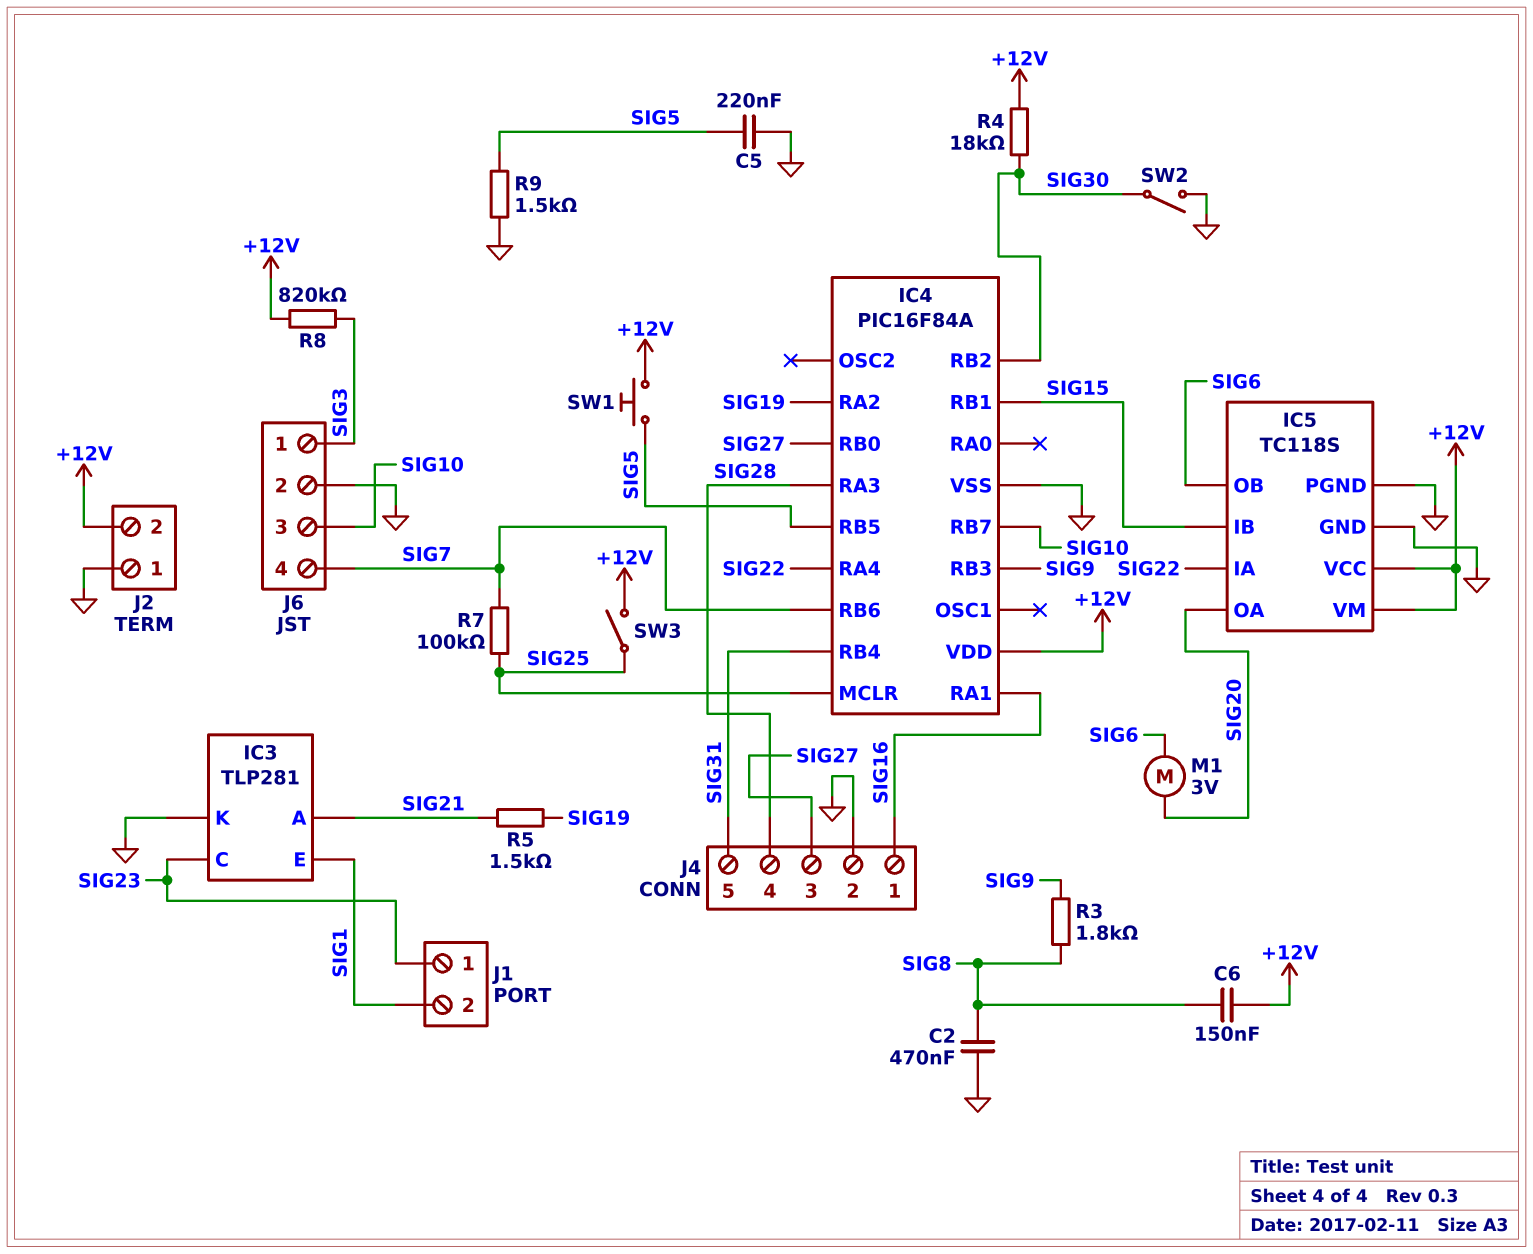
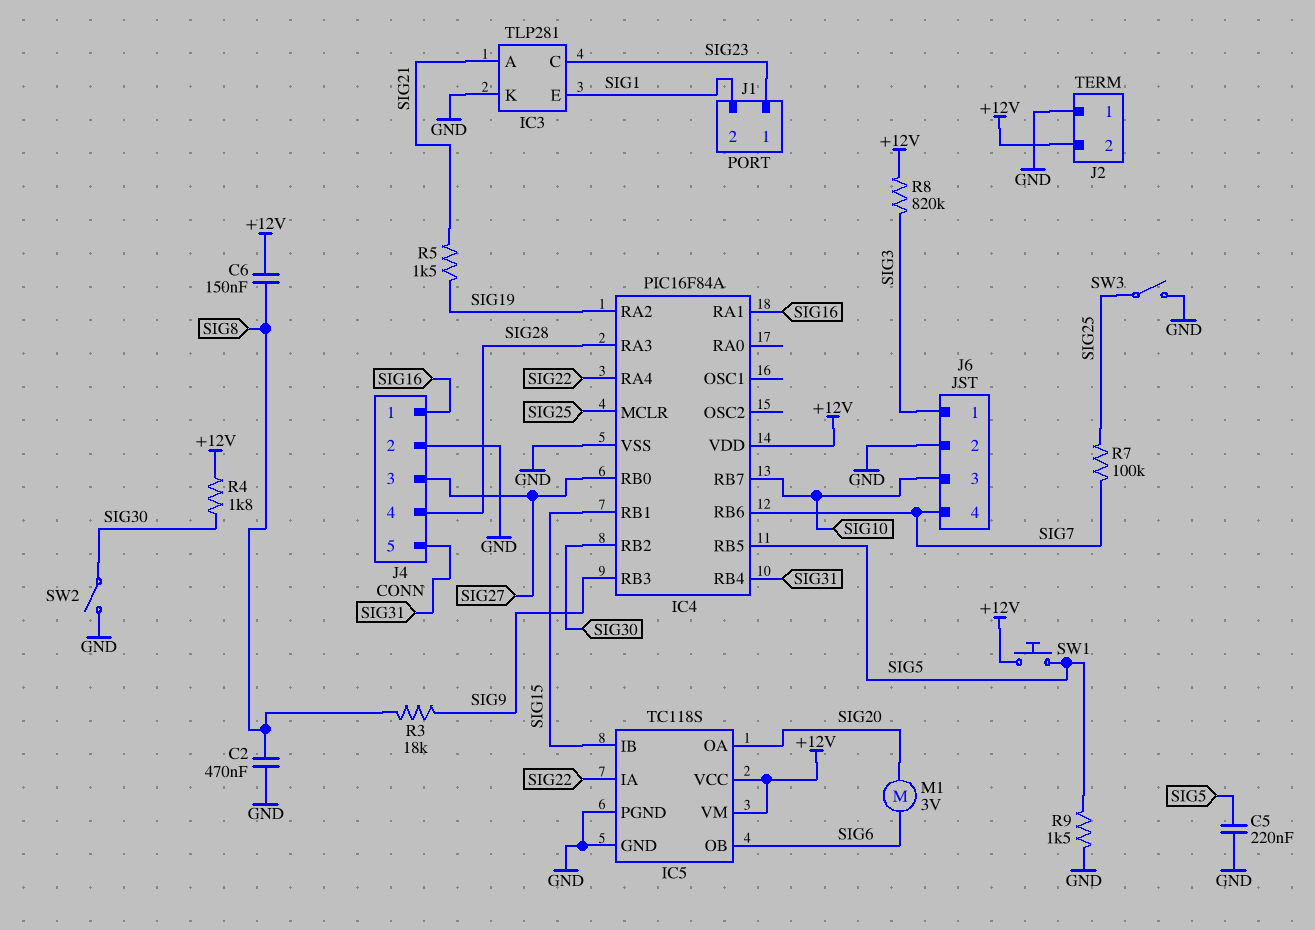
R3: 1.8k (SIG8, SIG9) -> 18k (SIG8, SIG9)
R4: 18k (+12V, SIG30) -> 1.8k (+12V, SIG30)
SW3: switch (+12V, SIG25) -> switch (GND, SIG25)

